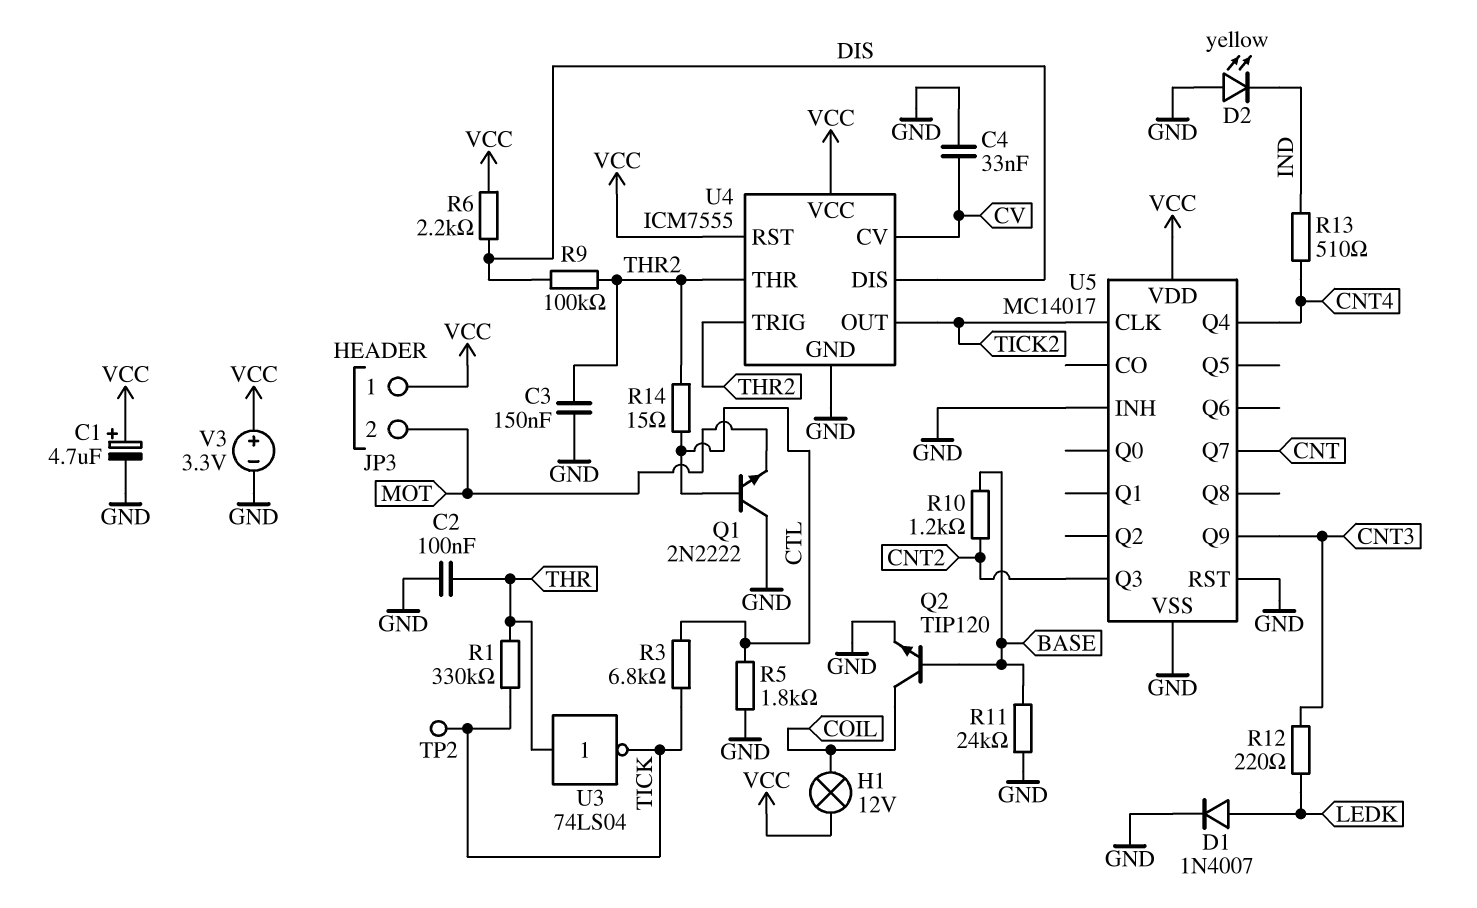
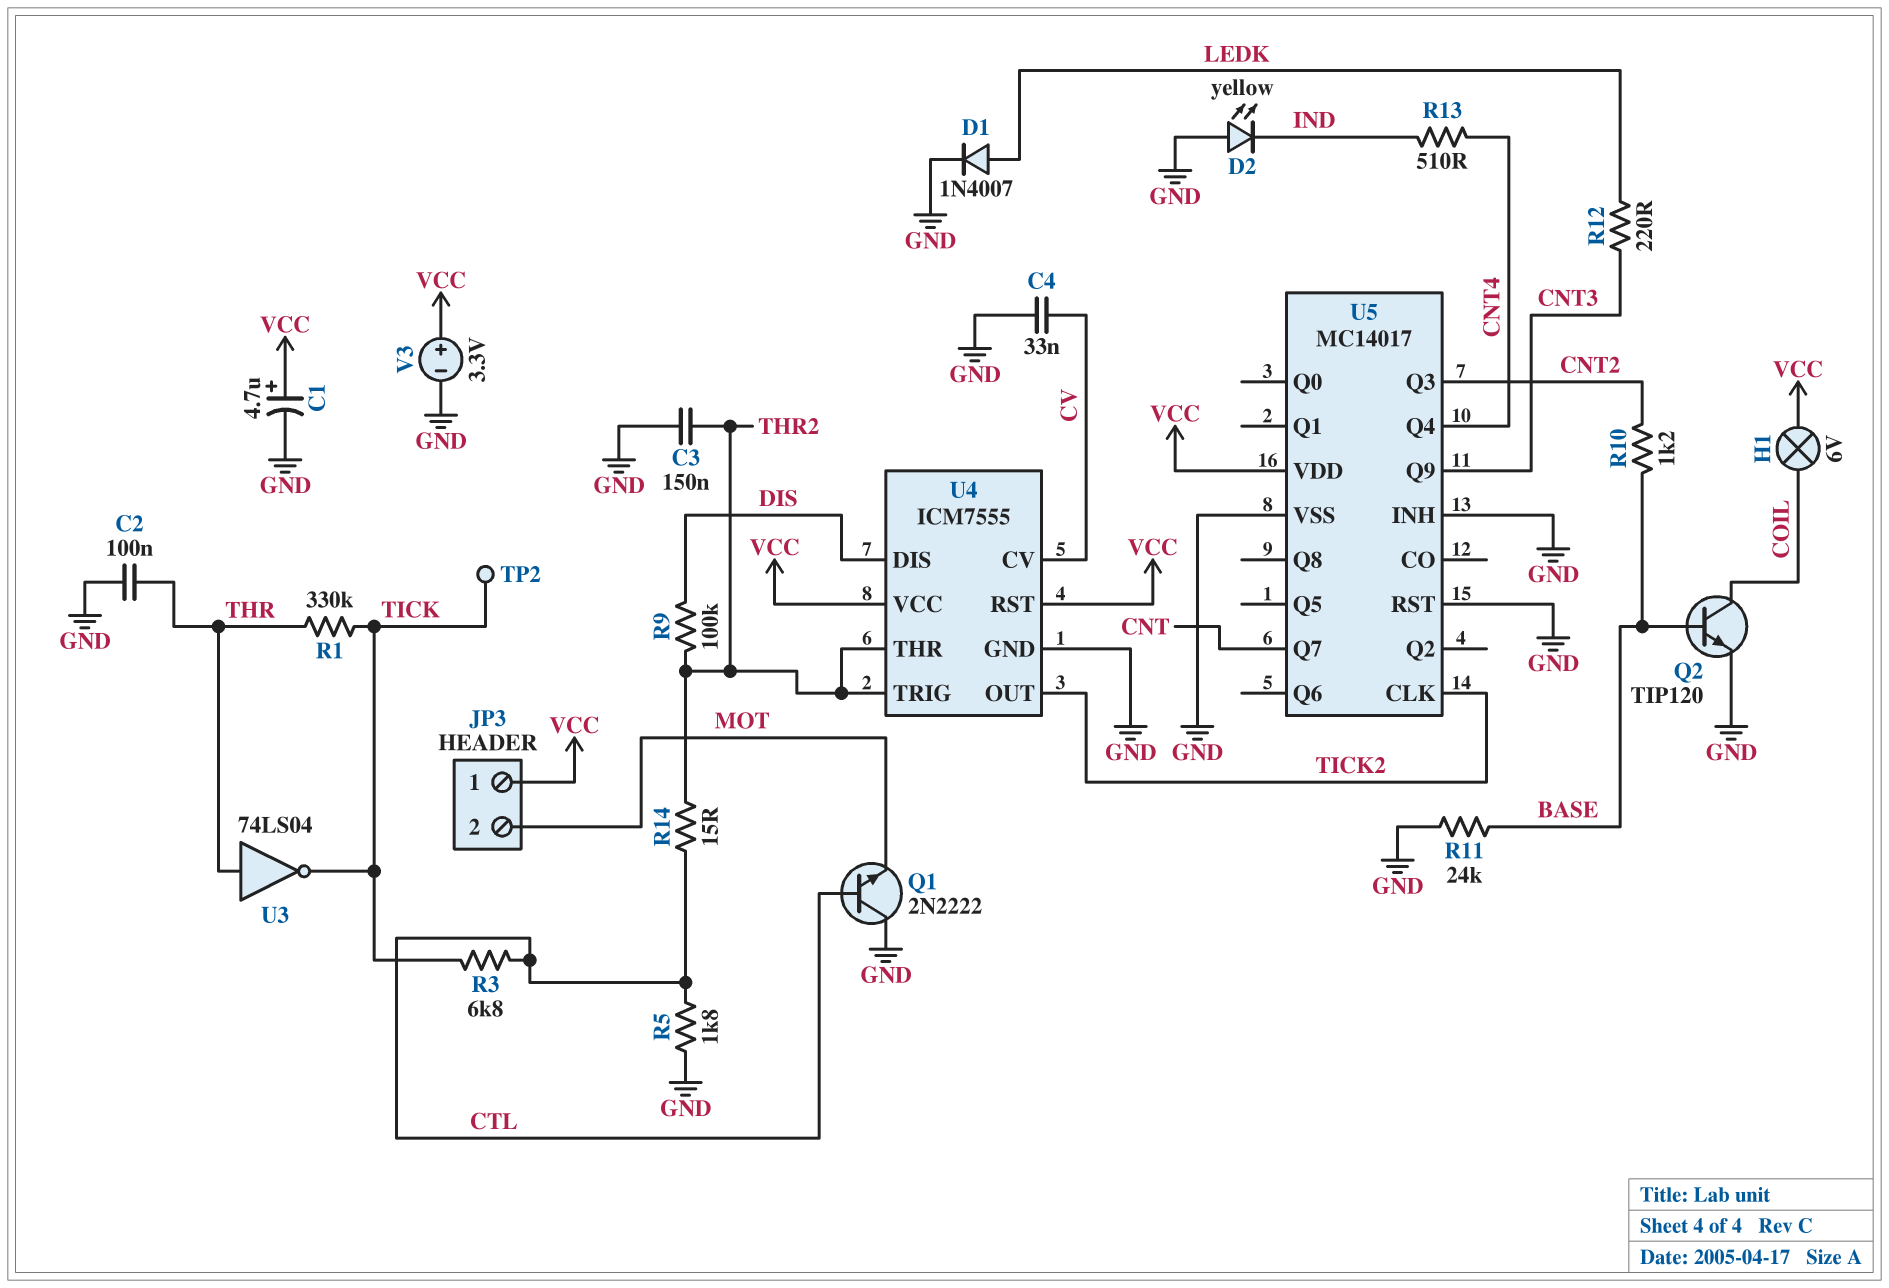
H1: lamp 12V (COIL, VCC) -> lamp 6V (COIL, VCC)
R6: 2.2k (DIS, VCC) -> none

